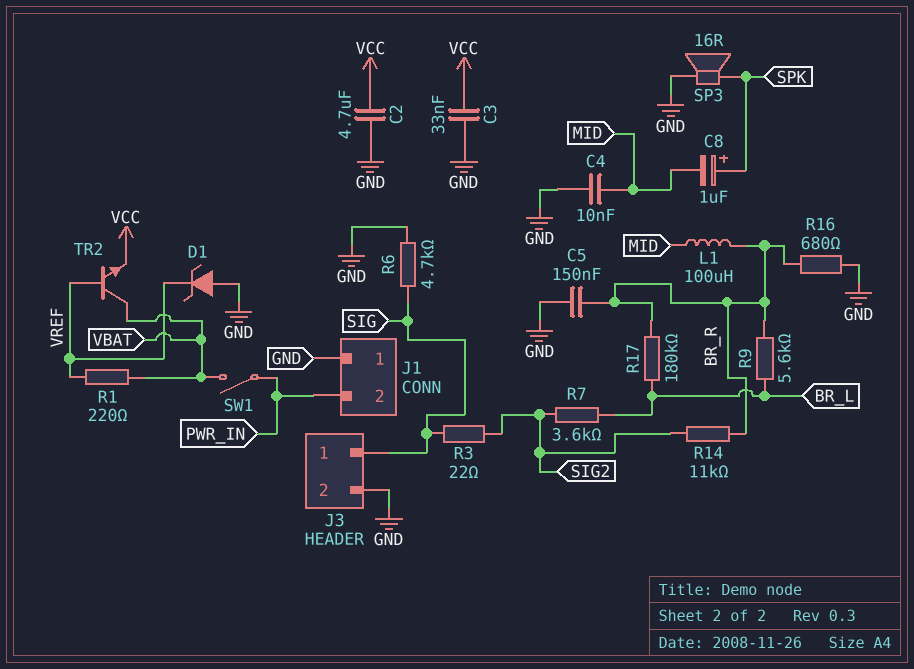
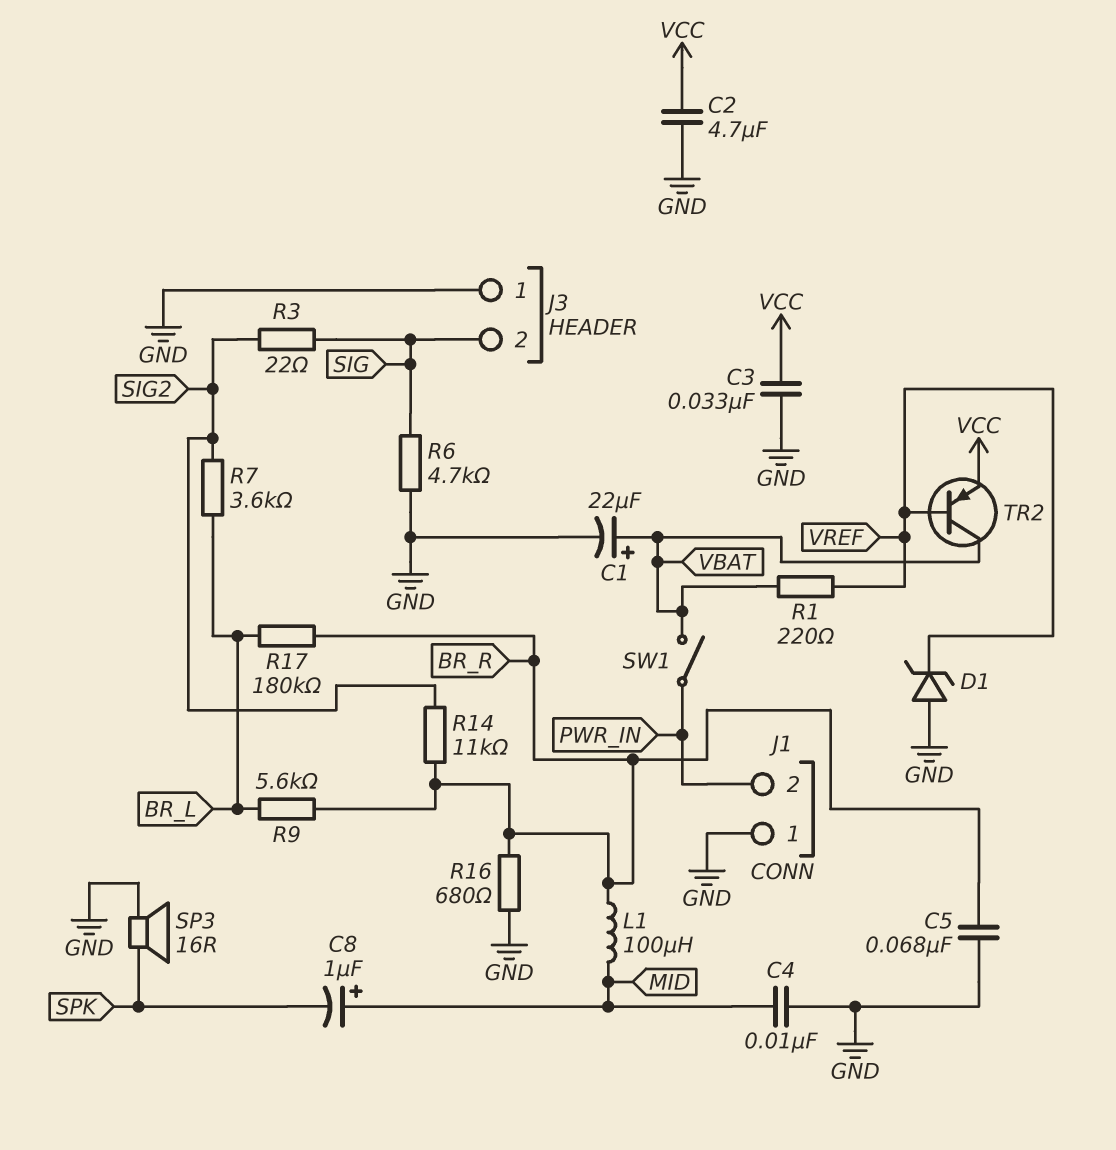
C1: none -> 22uF (plus VBAT, minus GND)
C5: 150nF (BR_R, GND) -> 68nF (BR_R, GND)
C8: 1uF (plus SPK, minus MID) -> 1uF (plus MID, minus SPK)
J3 pin 1: SIG -> GND
J3 pin 2: GND -> SIG
TR2: NPN (B VREF, C VBAT, E VCC) -> PNP (B VREF, C VBAT, E VCC)

